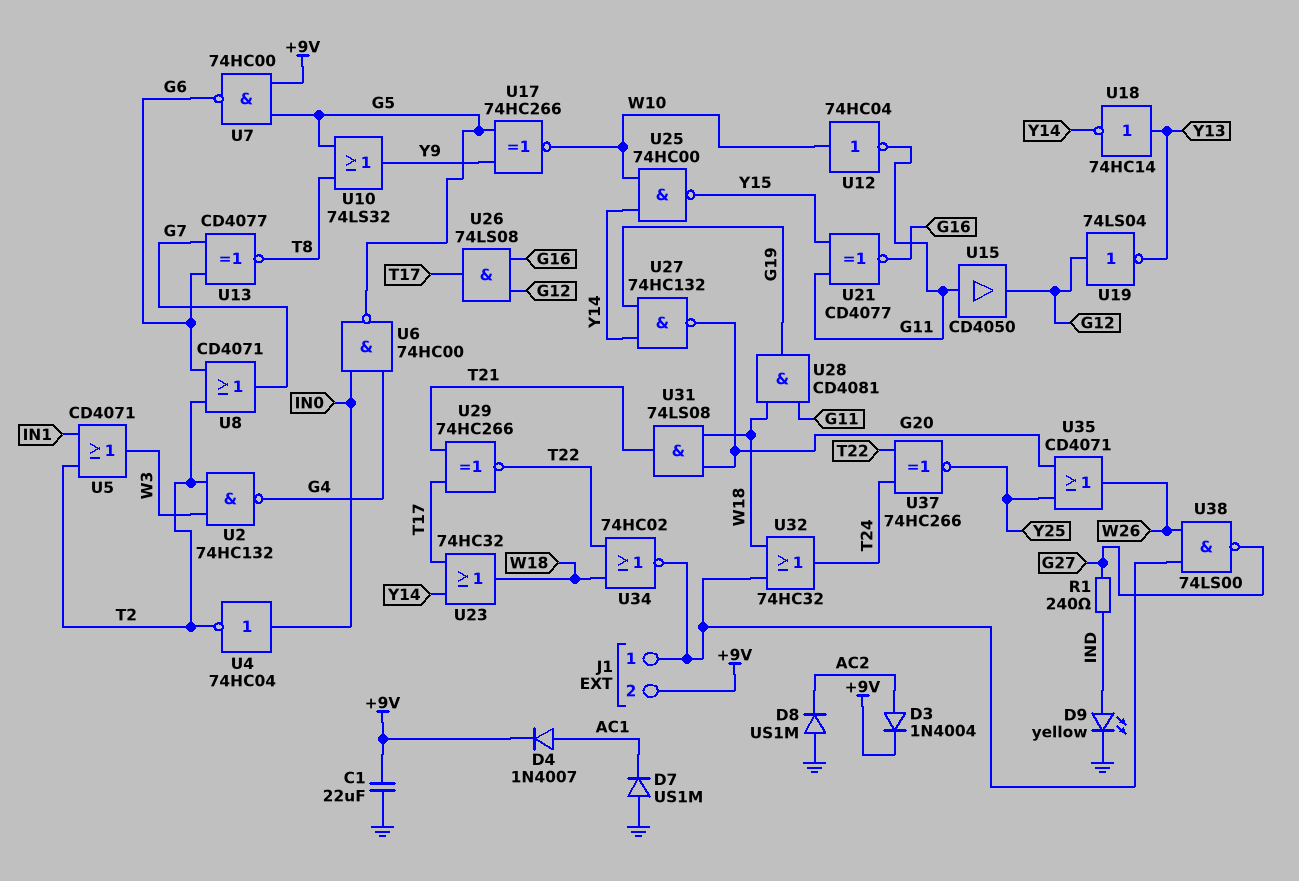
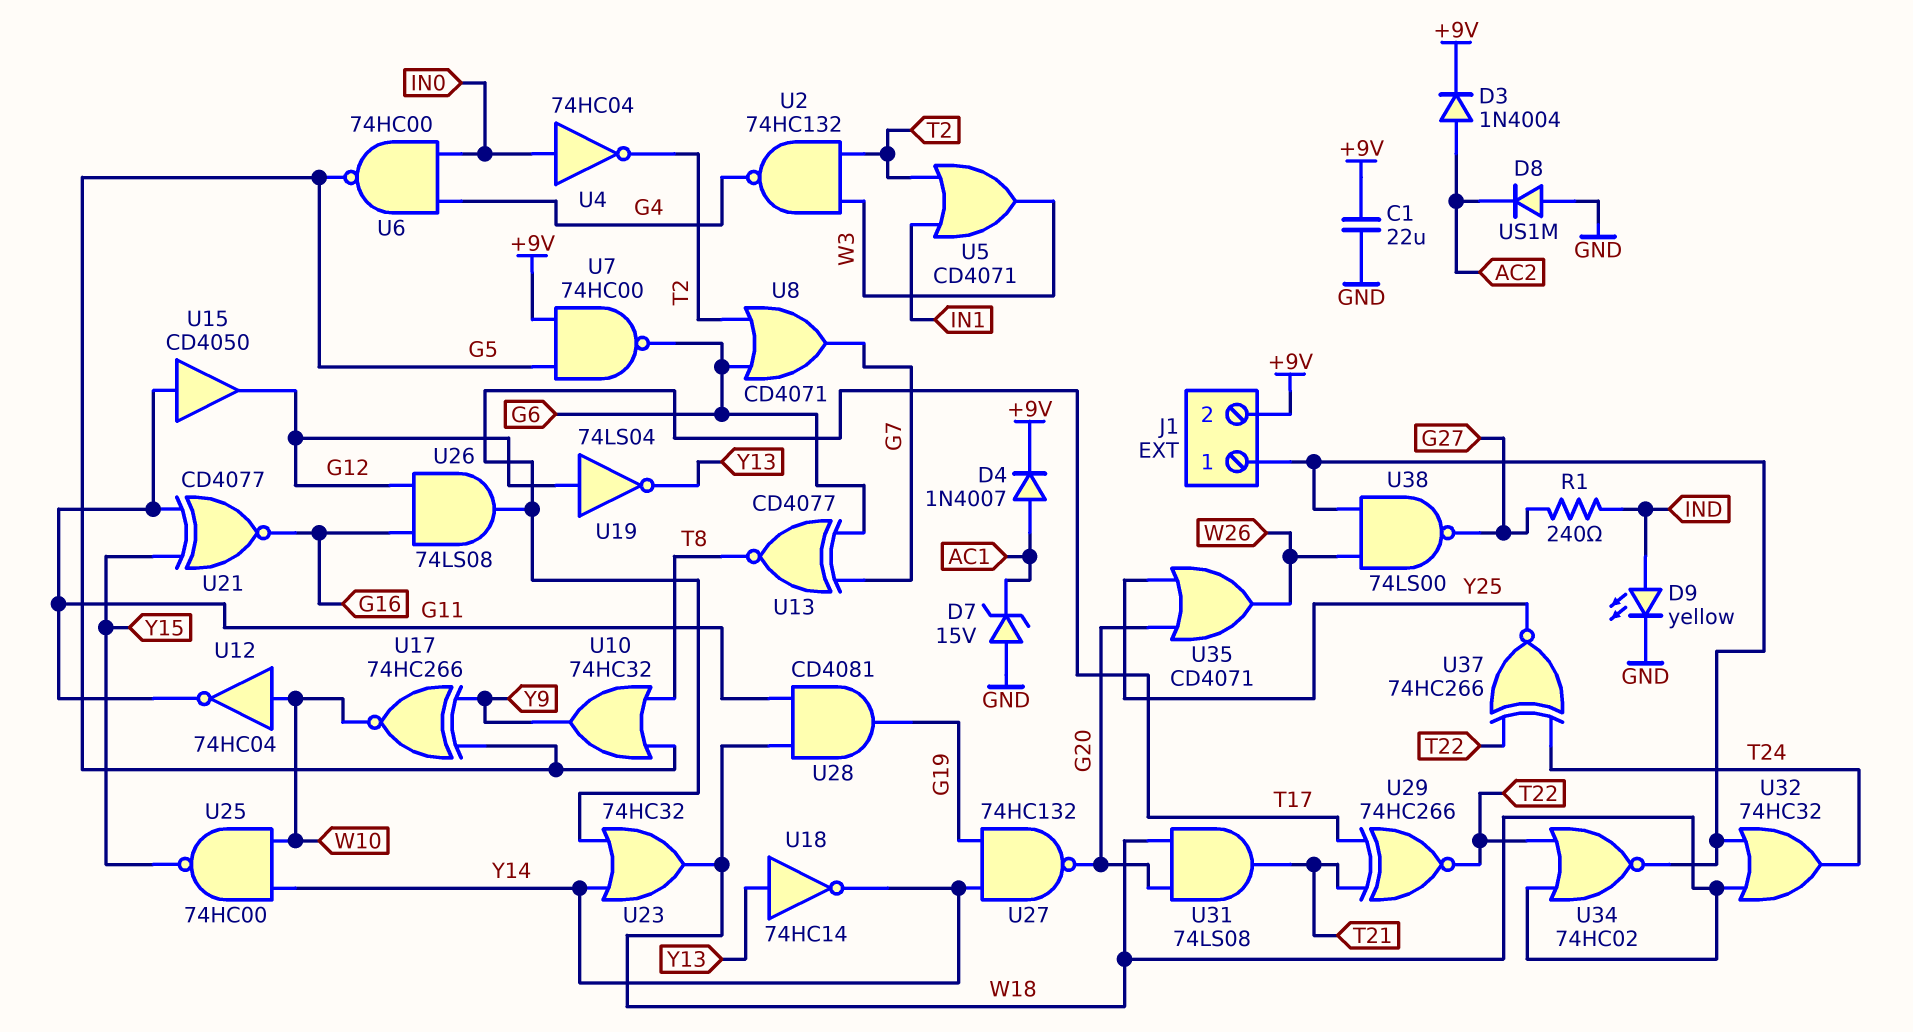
D7: diode US1M (A GND, K AC1) -> zener 15V (A GND, K AC1)
U10: OR 74LS32 (in G5, in T8, out Y9) -> OR 74HC32 (in G5, in T8, out Y9)

